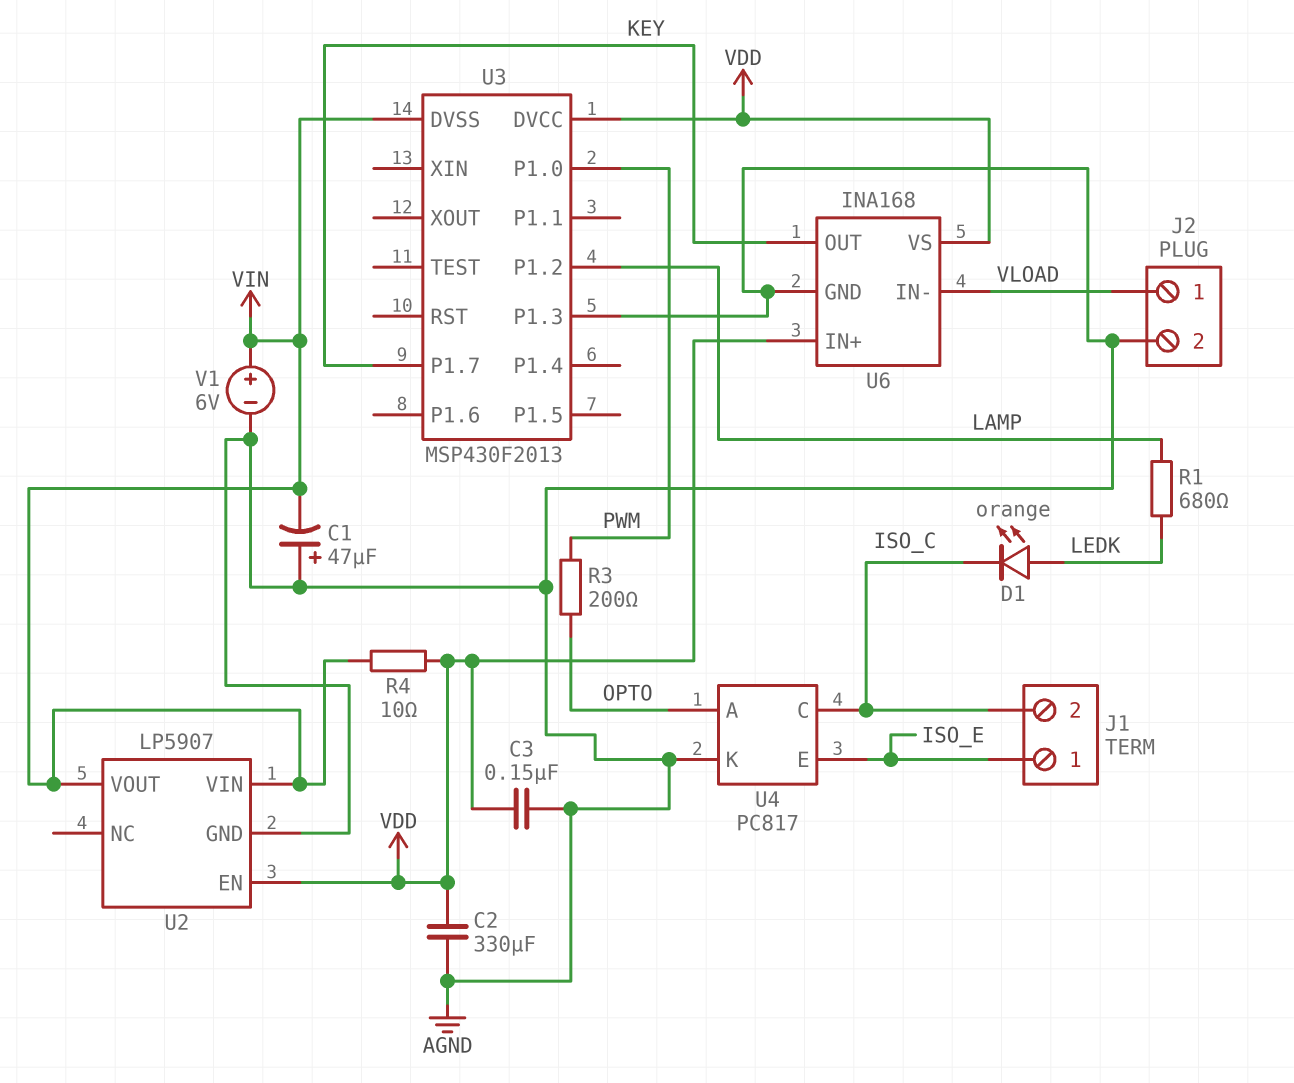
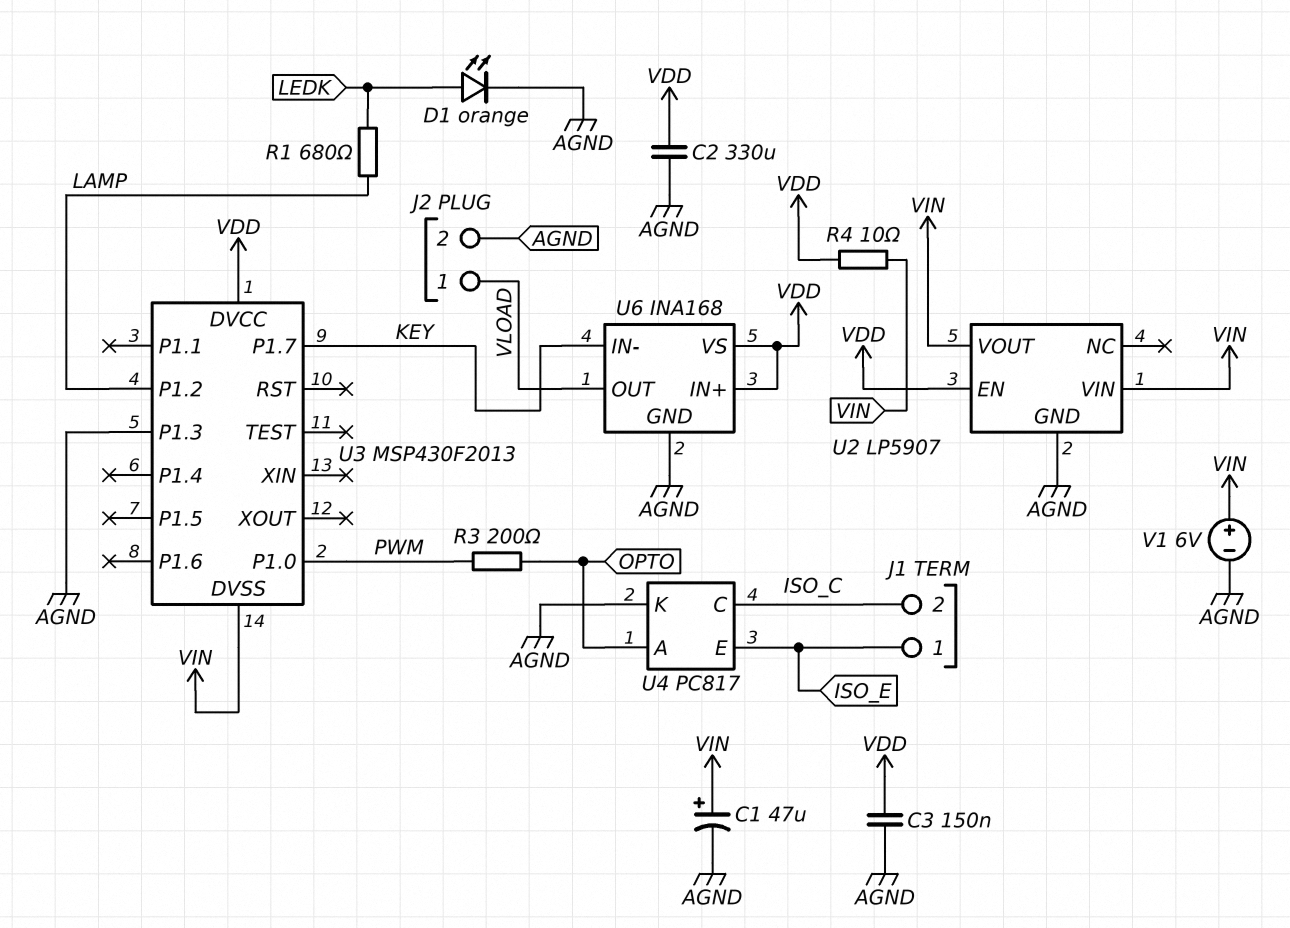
C1: 47uF (plus AGND, minus VIN) -> 47uF (plus VIN, minus AGND)
D1: LED orange (A LEDK, K ISO_C) -> LED orange (A LEDK, K AGND)
U6 pin IN-: VLOAD -> KEY
U6 pin OUT: KEY -> VLOAD

